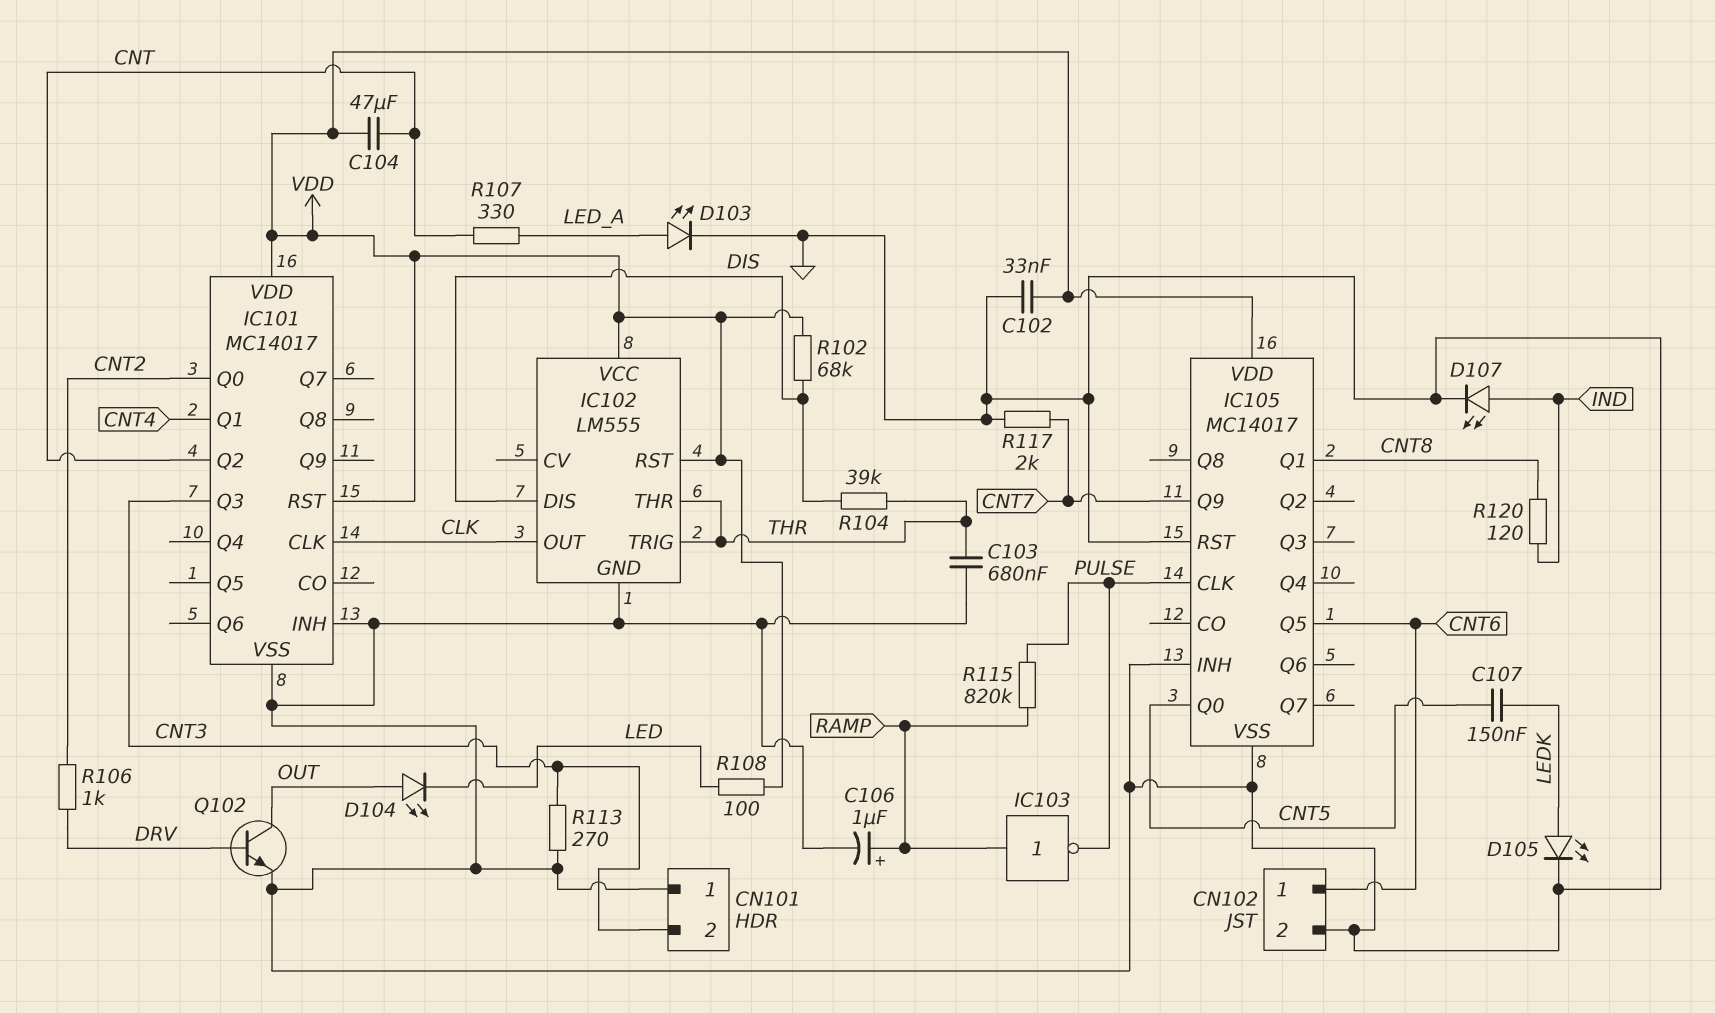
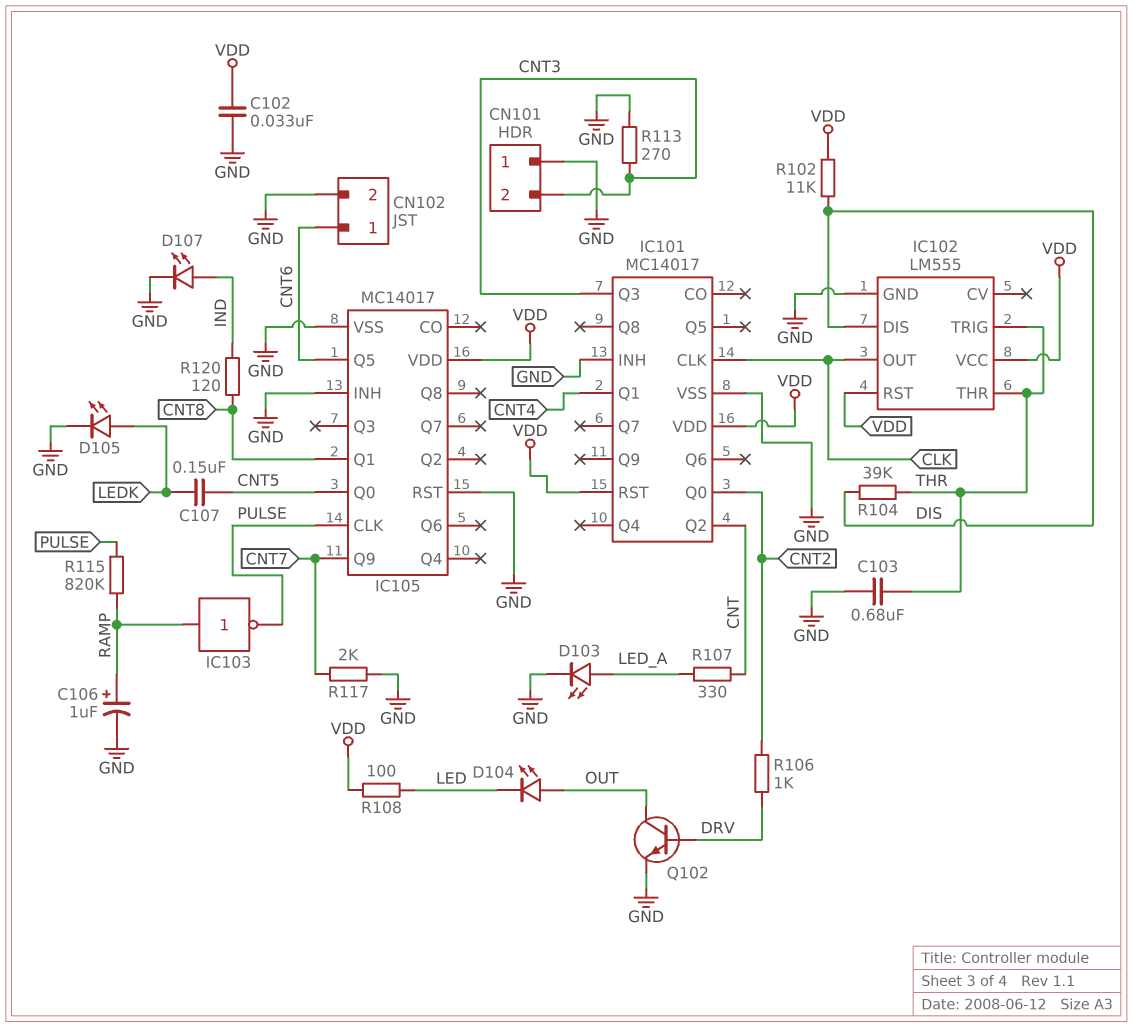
C104: 47uF (CNT, VDD) -> none
R102: 68k (DIS, VDD) -> 11k (DIS, VDD)

